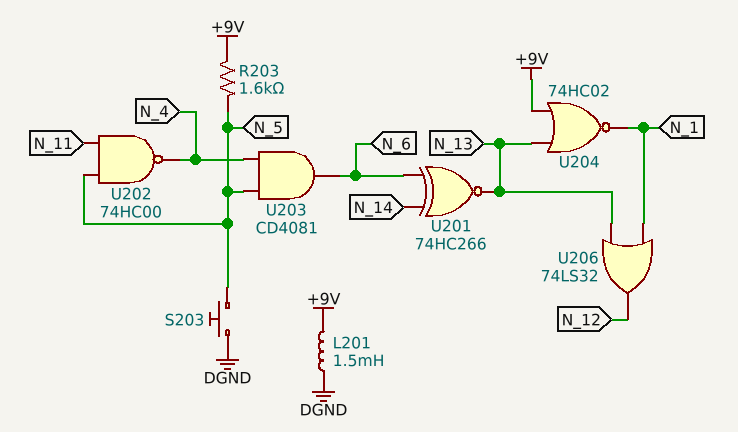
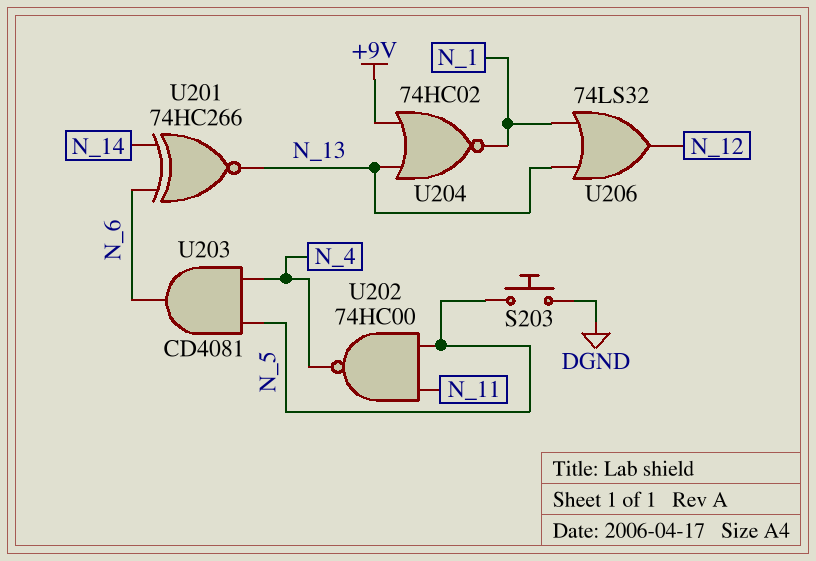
L201: 1.5mH (+9V, DGND) -> none
R203: 1.6k (+9V, N_5) -> none

